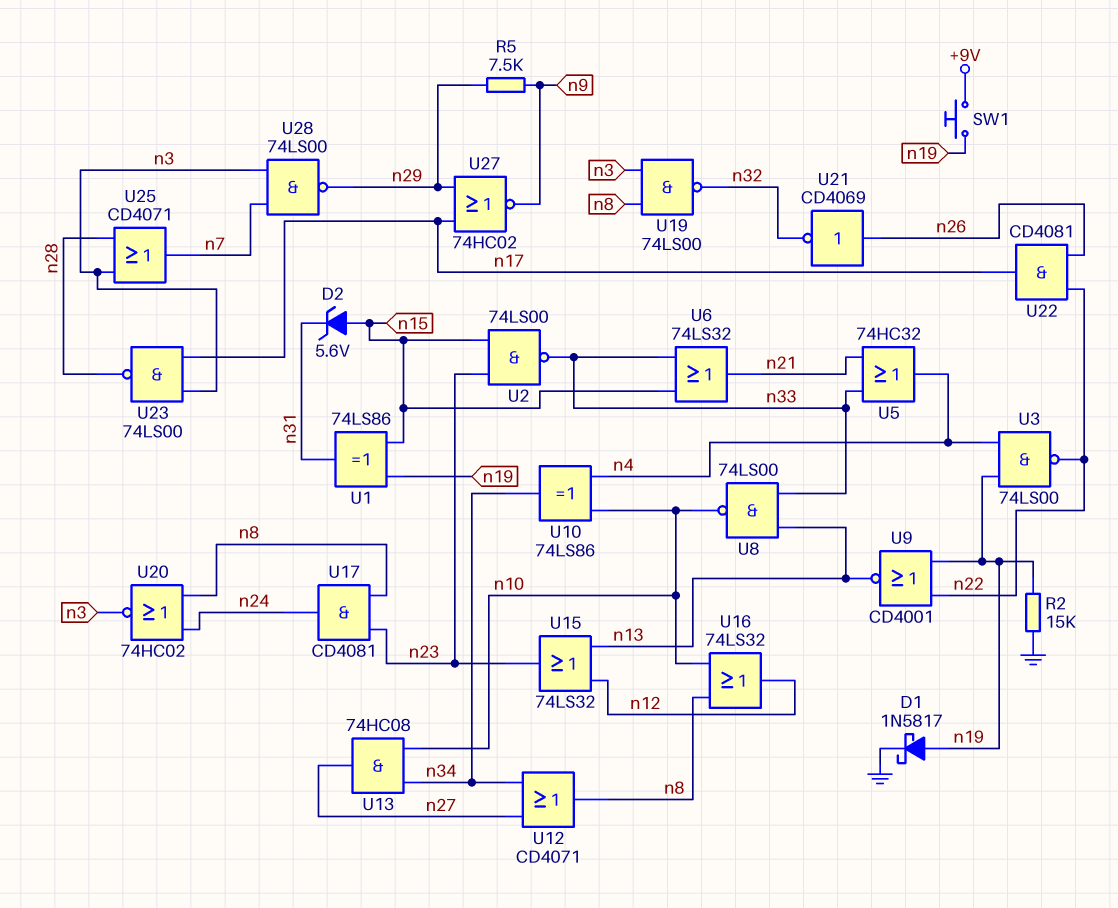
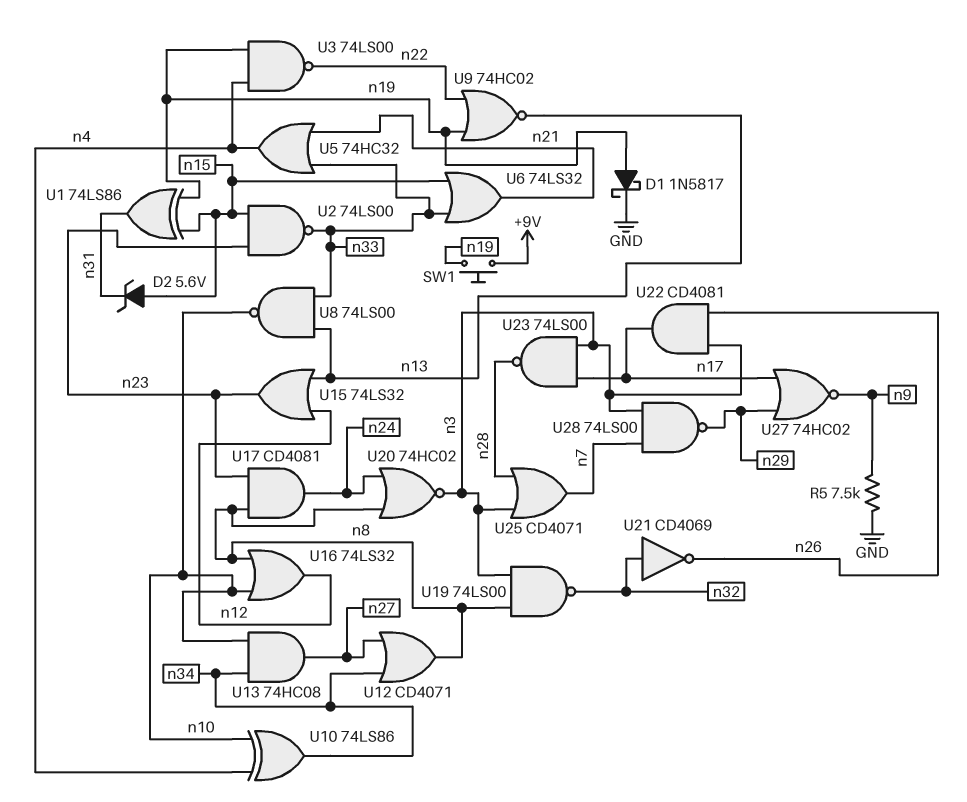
R2: 15k (GND, n19) -> none
R5: 7.5k (n9, n29) -> 7.5k (GND, n9)
U9: NOR CD4001 (in n19, in n22, out n13) -> NOR 74HC02 (in n19, in n22, out n13)
U21: NOT CD4069 (in n26, out n32) -> NOT CD4069 (in n32, out n26)
U22: AND CD4081 (in n22, in n26, out n17) -> AND CD4081 (in n3, in n26, out n17)

